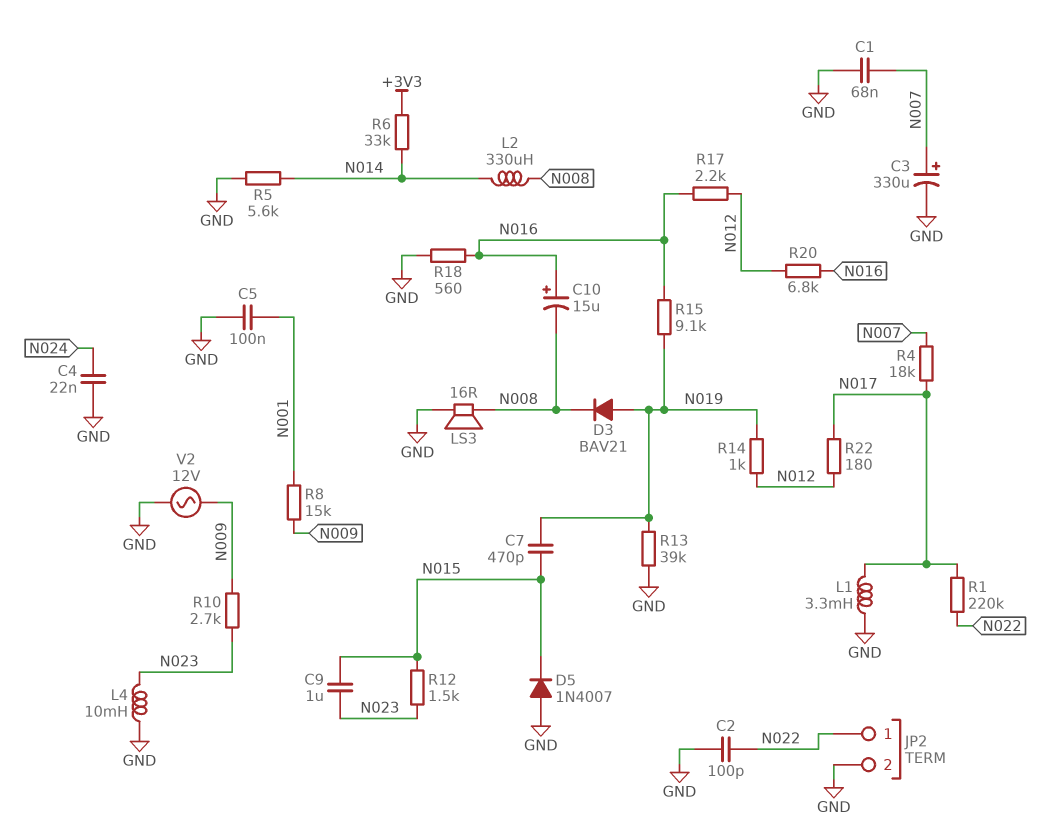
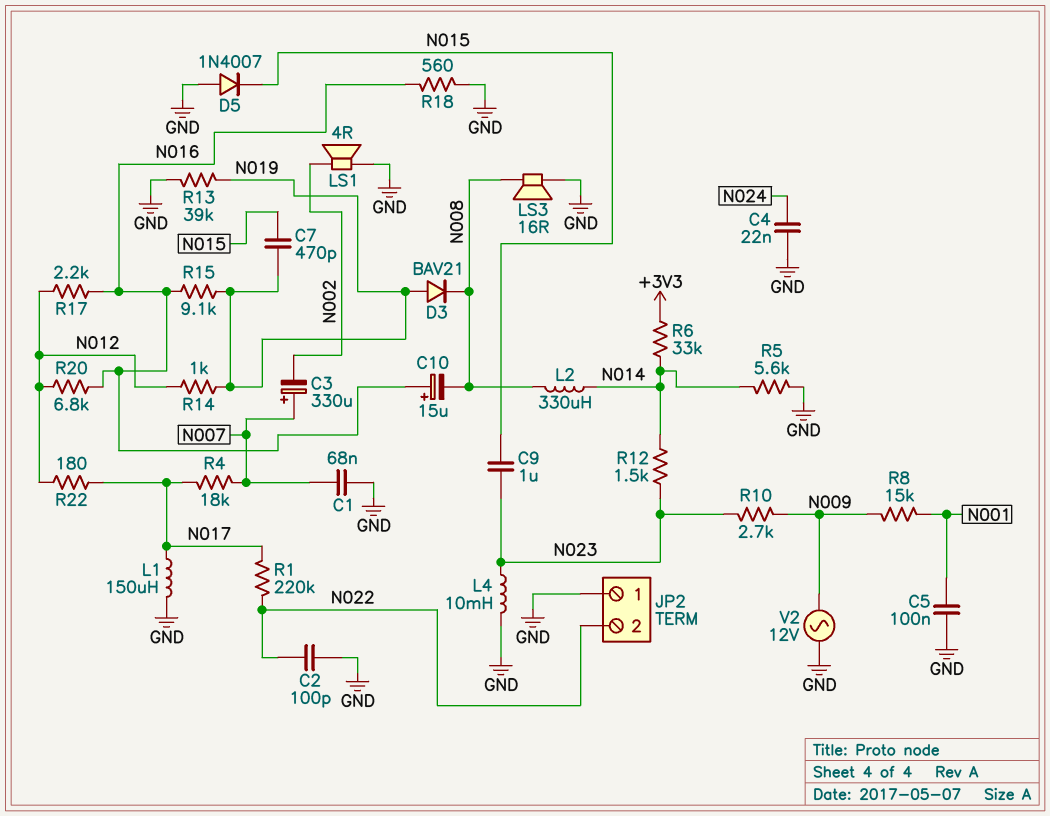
C3: 330uF (plus N007, minus GND) -> 330uF (plus N007, minus N002)
JP2 pin 1: N022 -> GND
JP2 pin 2: GND -> N022
L1: 3.3mH (GND, N017) -> 150uH (GND, N017)
LS1: none -> speaker 4R (GND, N002)
R12: 1.5k (N015, N023) -> 1.5k (N014, N023)

